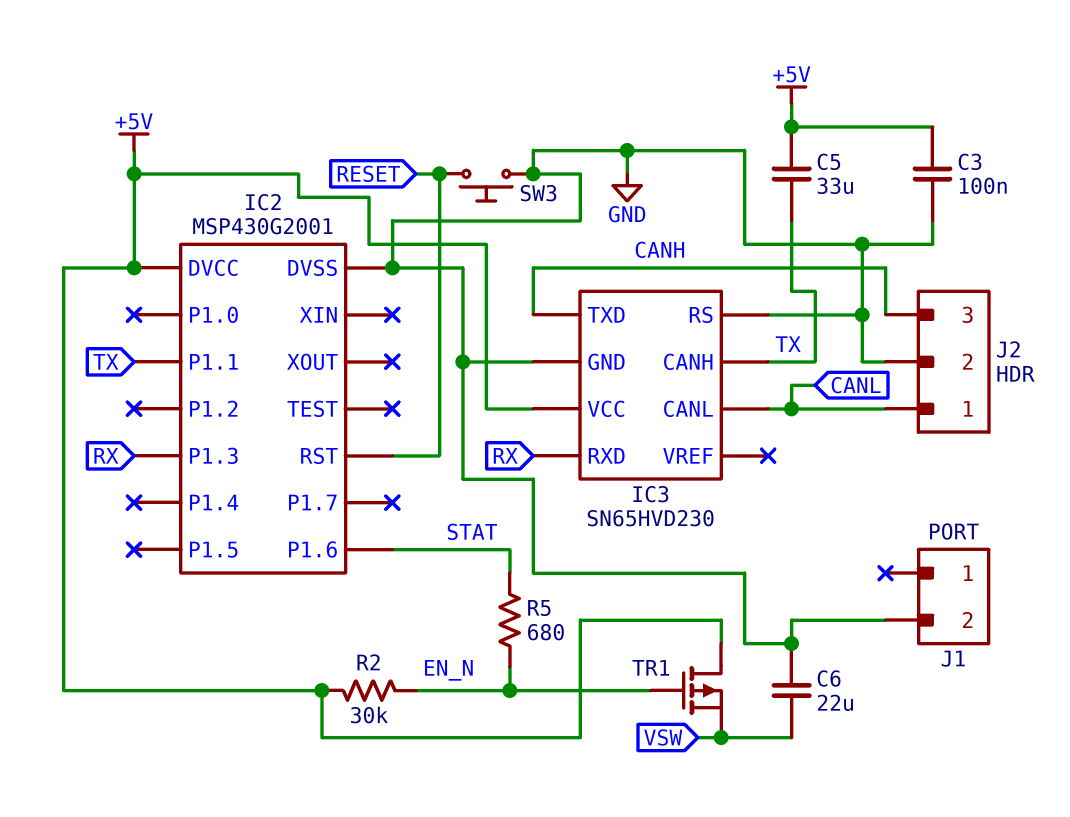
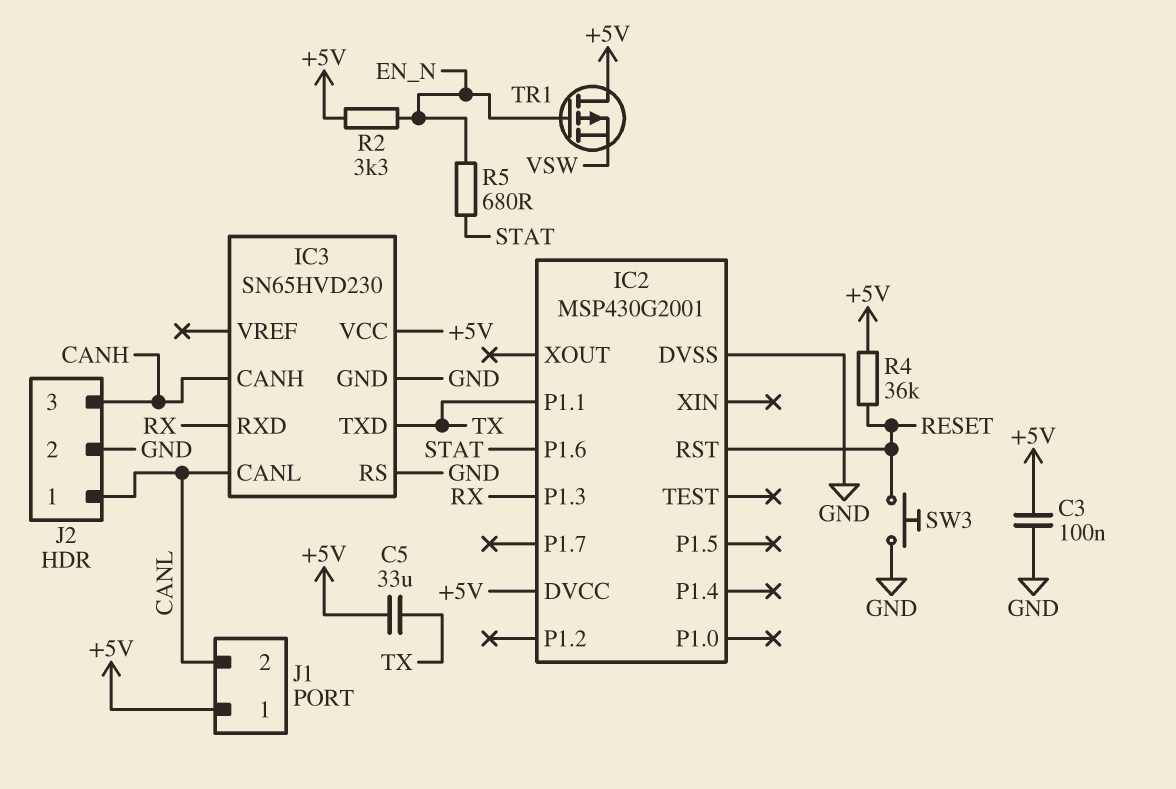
C6: 22uF (GND, VSW) -> none
IC3 pin CANH: TX -> CANH
IC3 pin TXD: CANH -> TX
J1 pin 1: none -> +5V
J1 pin 2: GND -> CANL
R2: 30k (+5V, EN_N) -> 3.3k (+5V, EN_N)
R4: none -> 36k (+5V, RESET)

